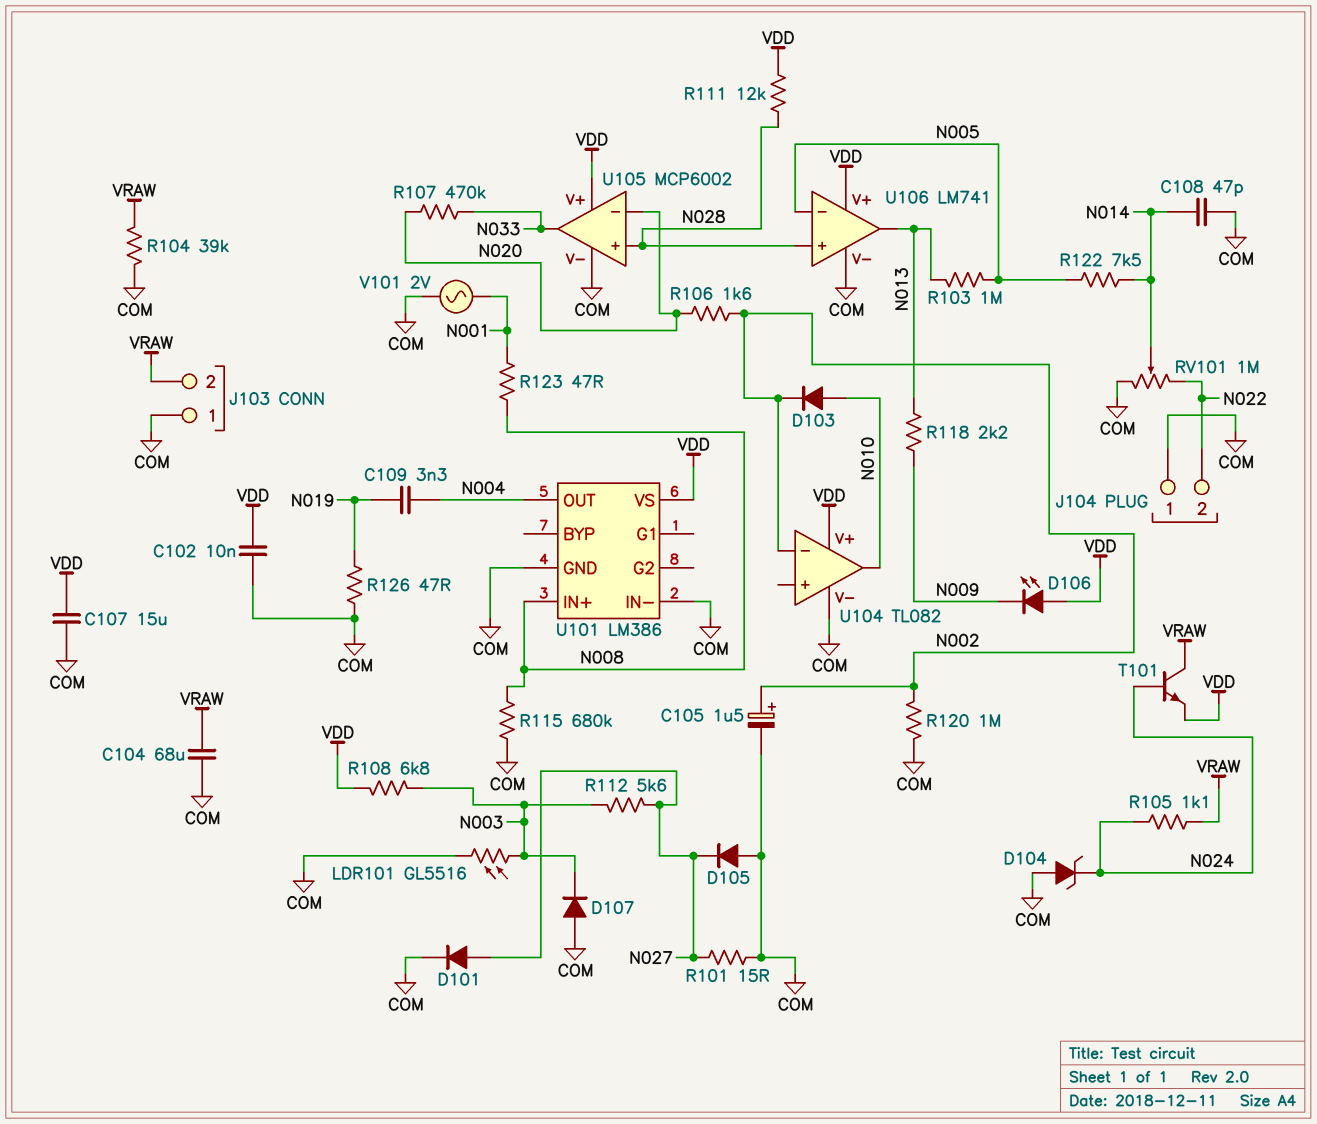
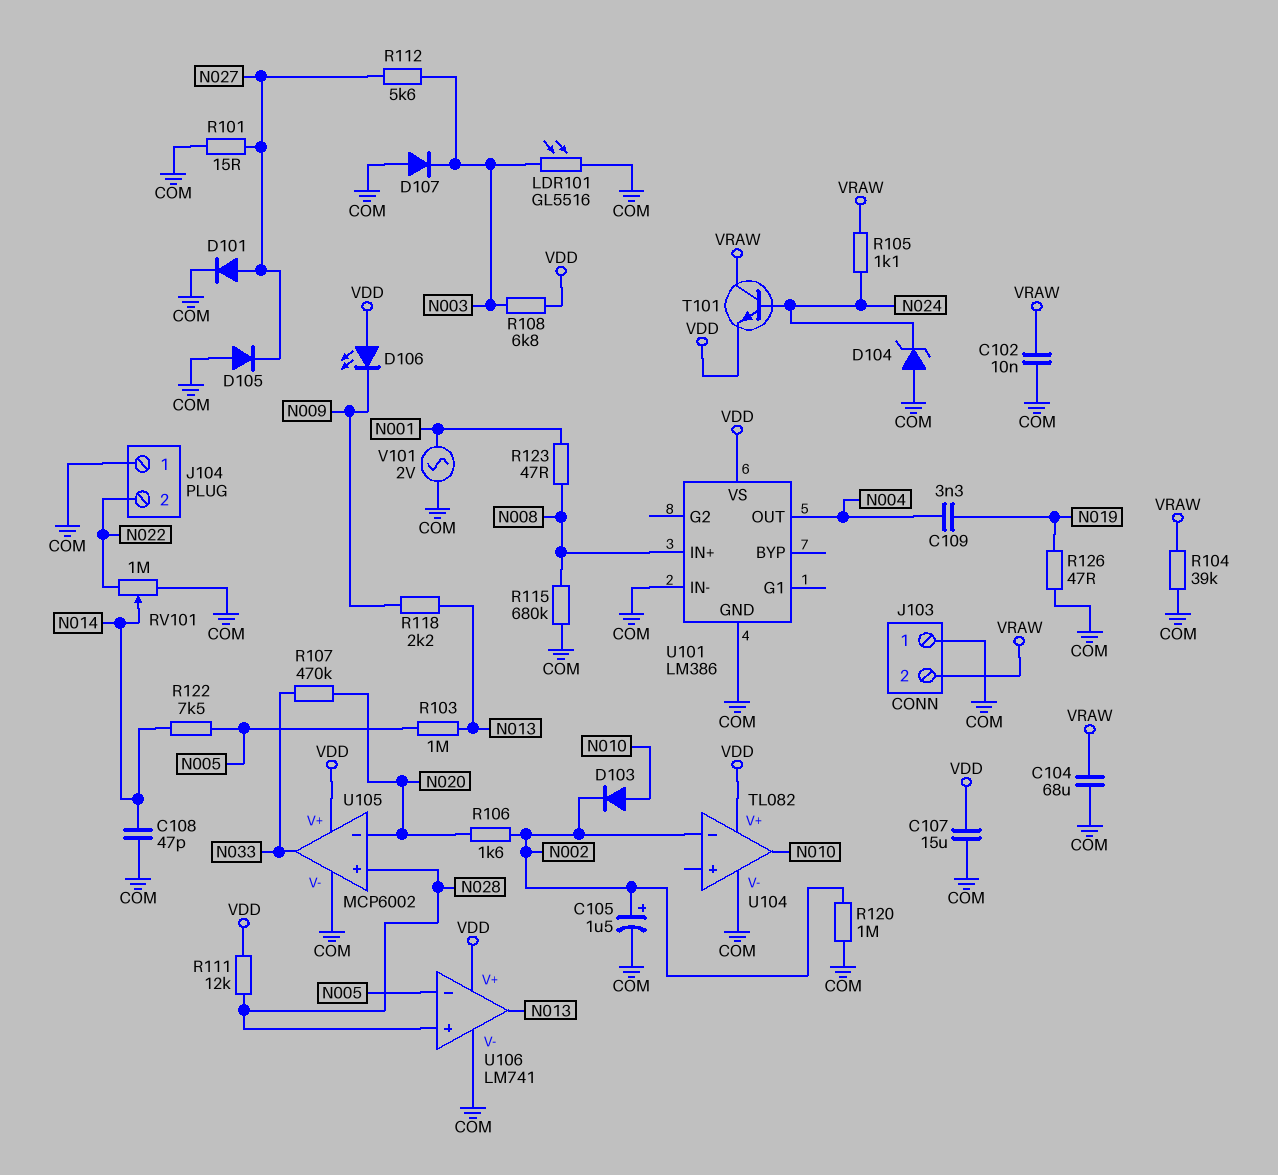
C102: 10nF (COM, VDD) -> 10nF (COM, VRAW)

